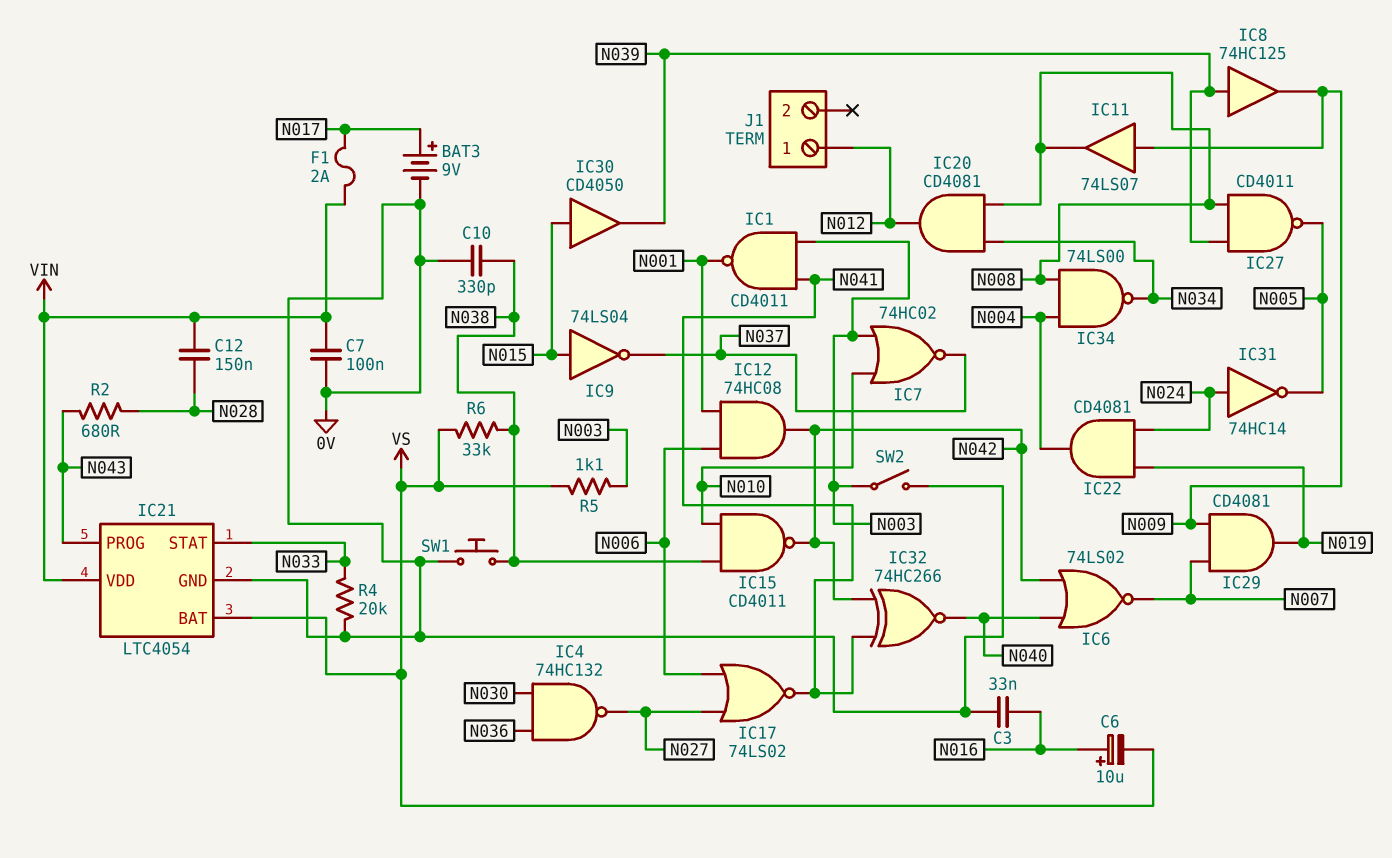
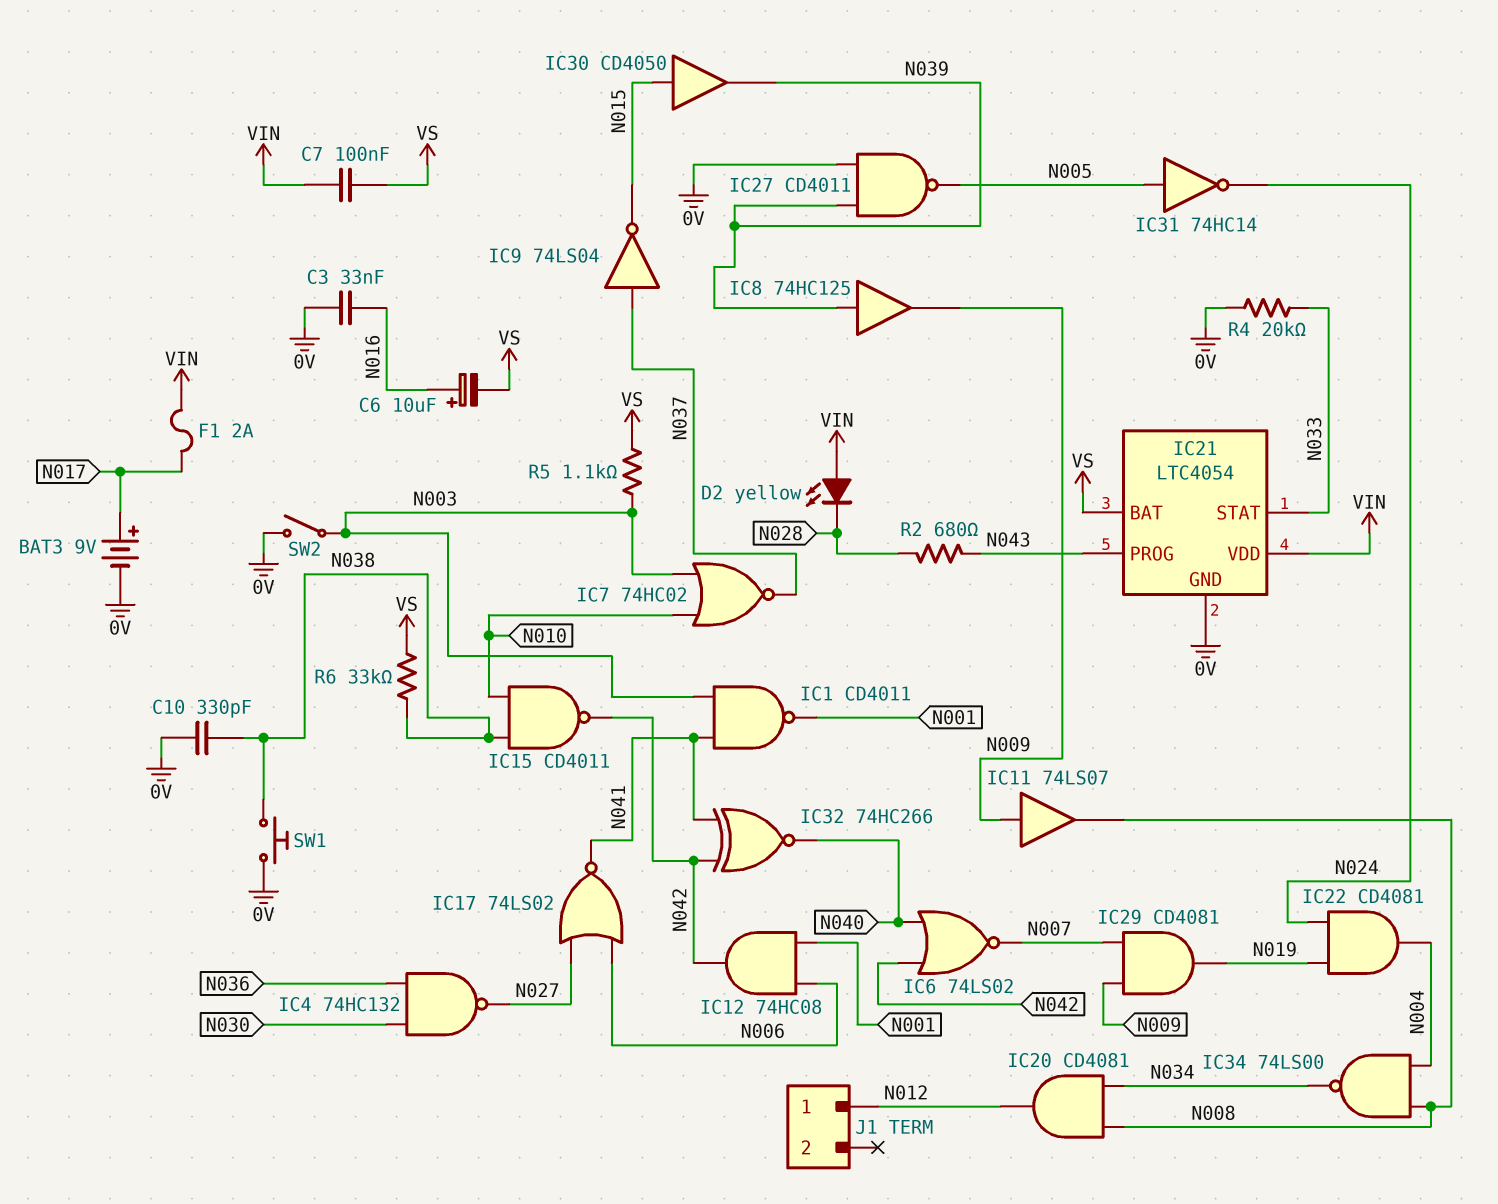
C7: 100nF (0V, VIN) -> 100nF (VIN, VS)
C12: 150nF (N028, VIN) -> none
D2: none -> LED yellow (A VIN, K N028)
IC9: NOT 74LS04 (in N015, out N037) -> NOT 74LS04 (in N037, out N015)
IC27: NAND CD4011 (in N008, in N039, out N005) -> NAND CD4011 (in 0V, in N039, out N005)
IC31: NOT 74HC14 (in N024, out N005) -> NOT 74HC14 (in N005, out N024)

